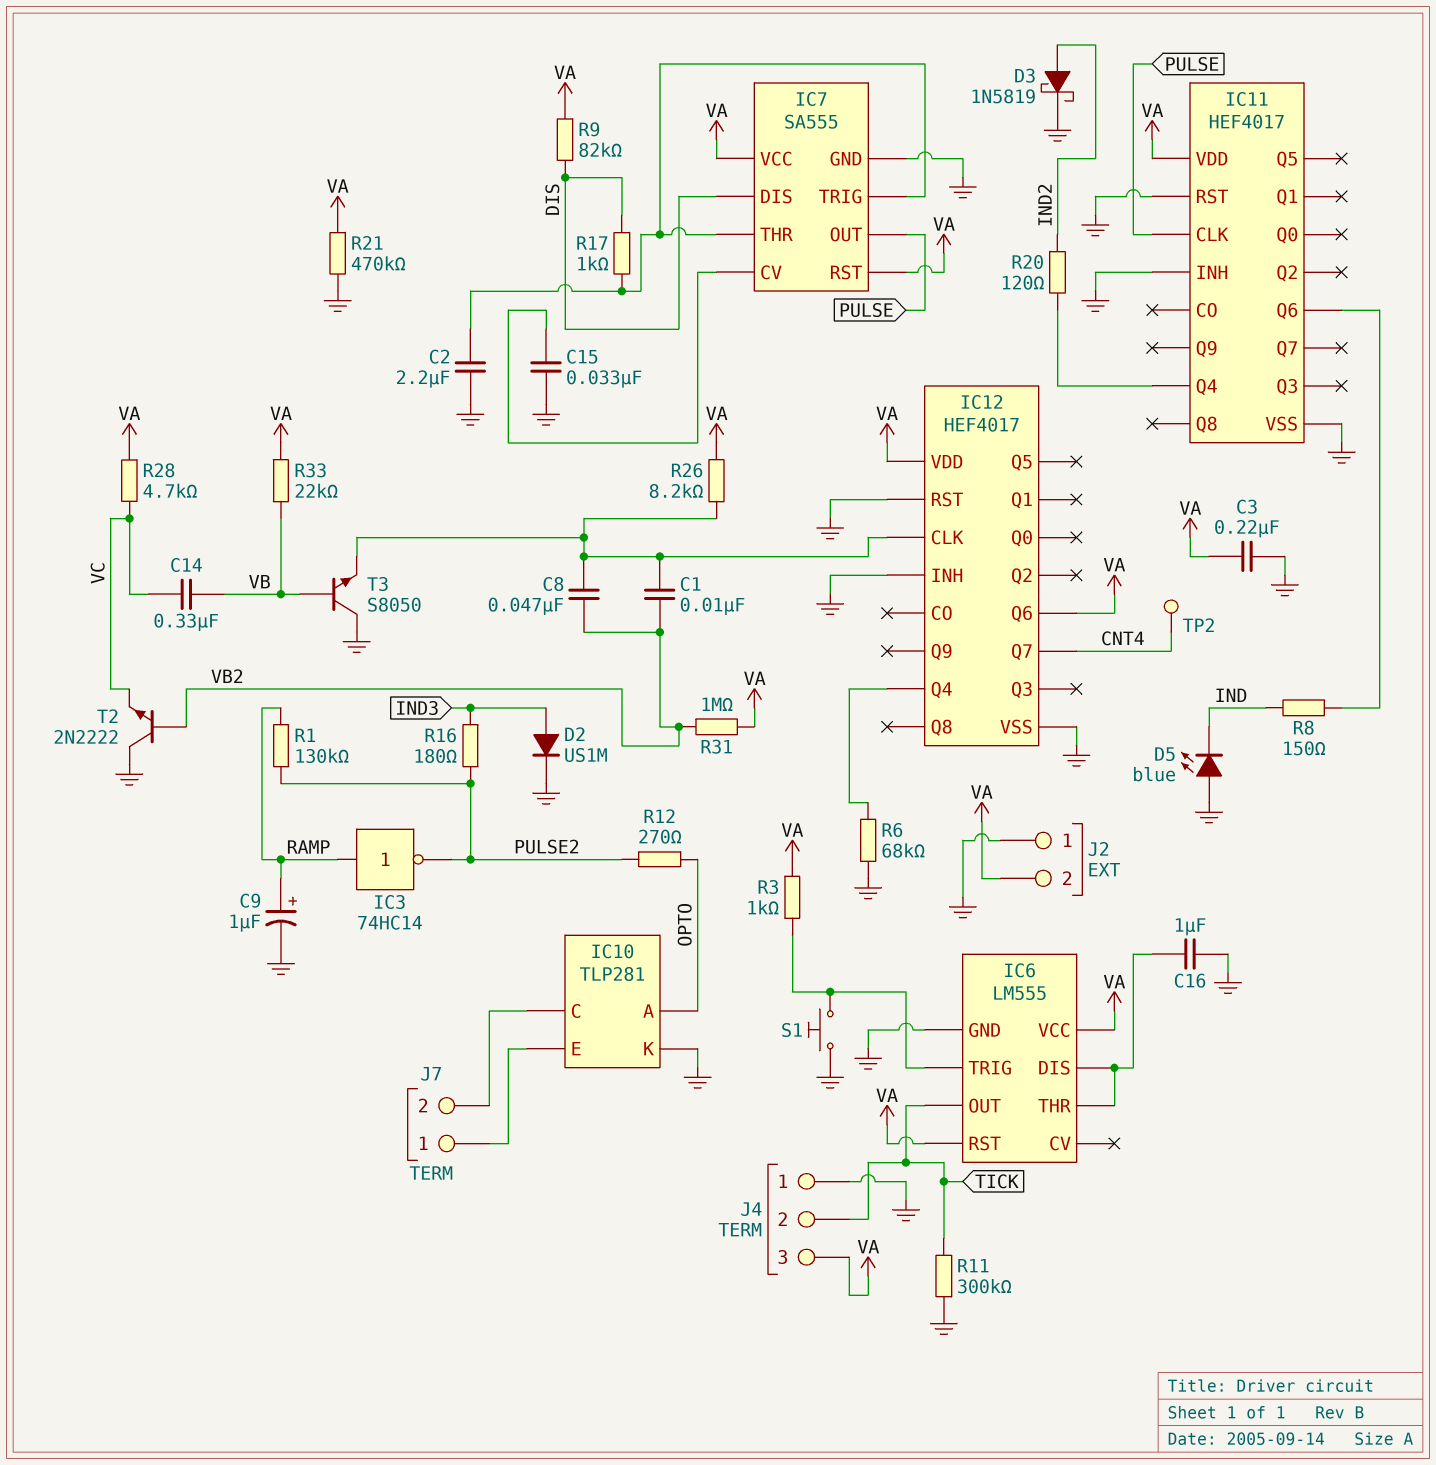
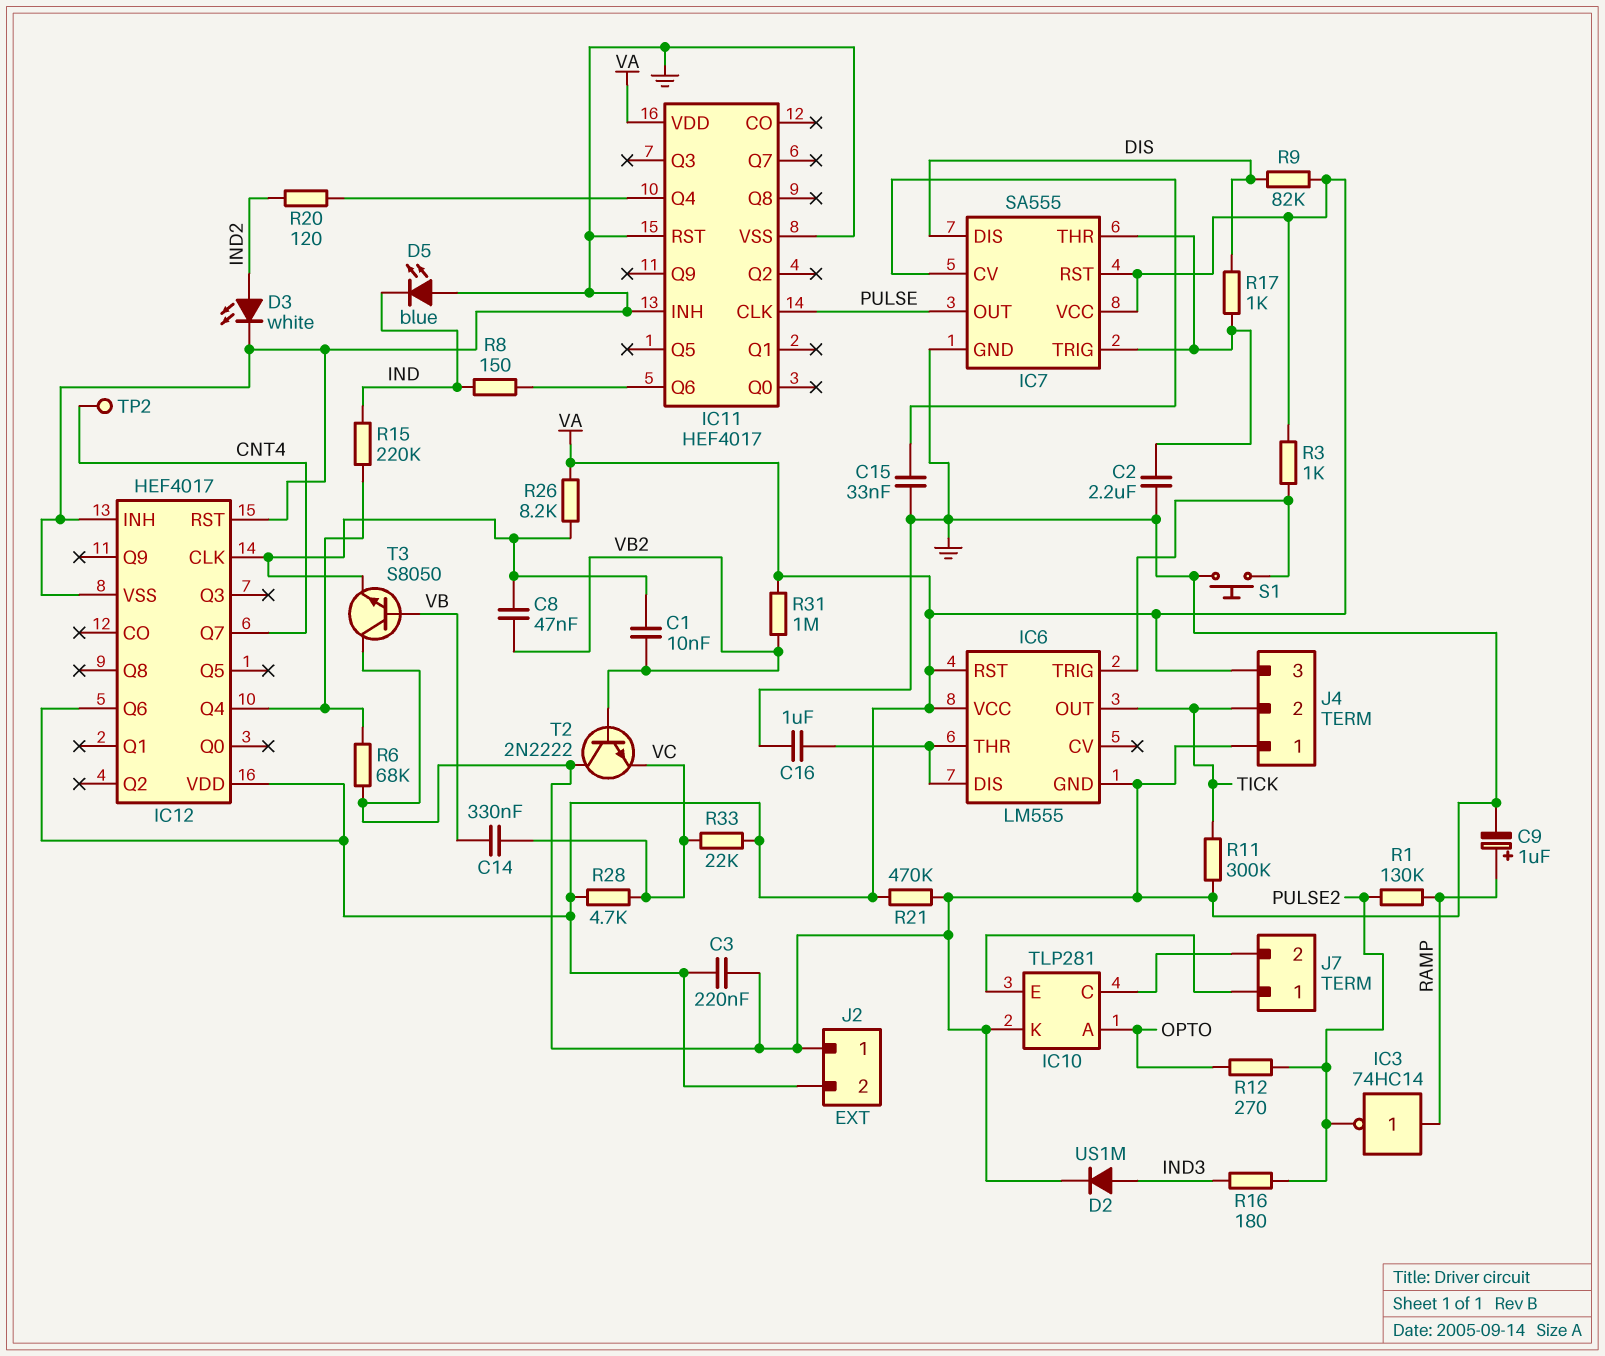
D3: schottky 1N5819 (A IND2, K GND) -> LED white (A IND2, K GND)
R15: none -> 220k (IC12/Q4, IND)
R33: 22k (VA, VB) -> 22k (VA, VC)

